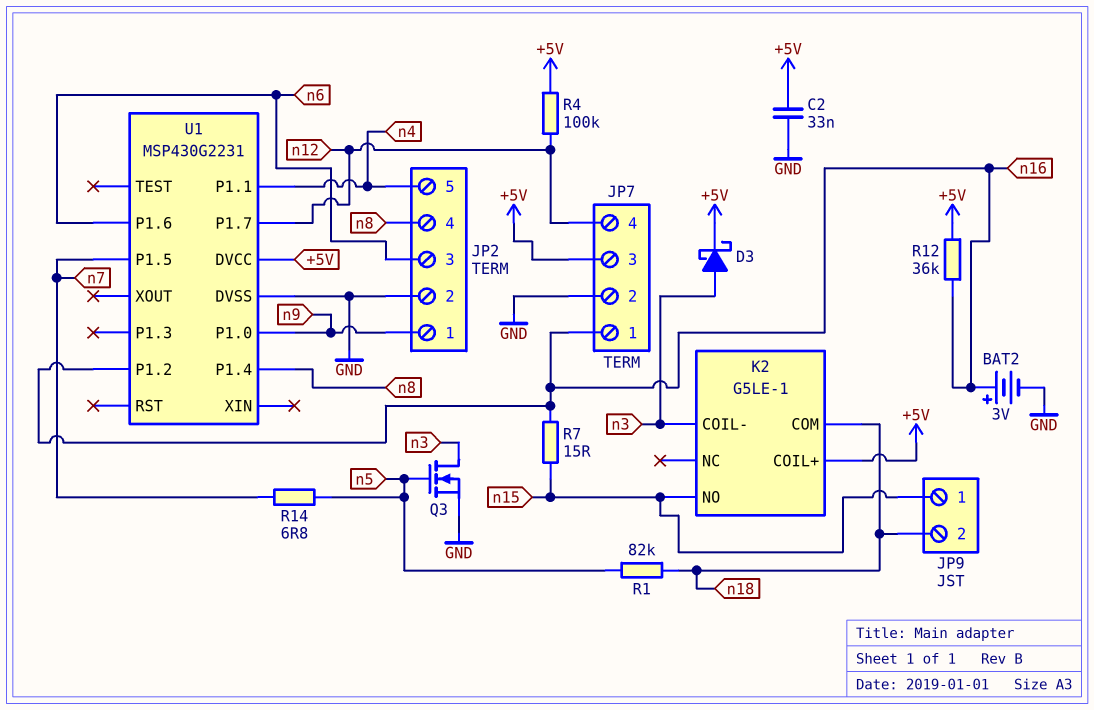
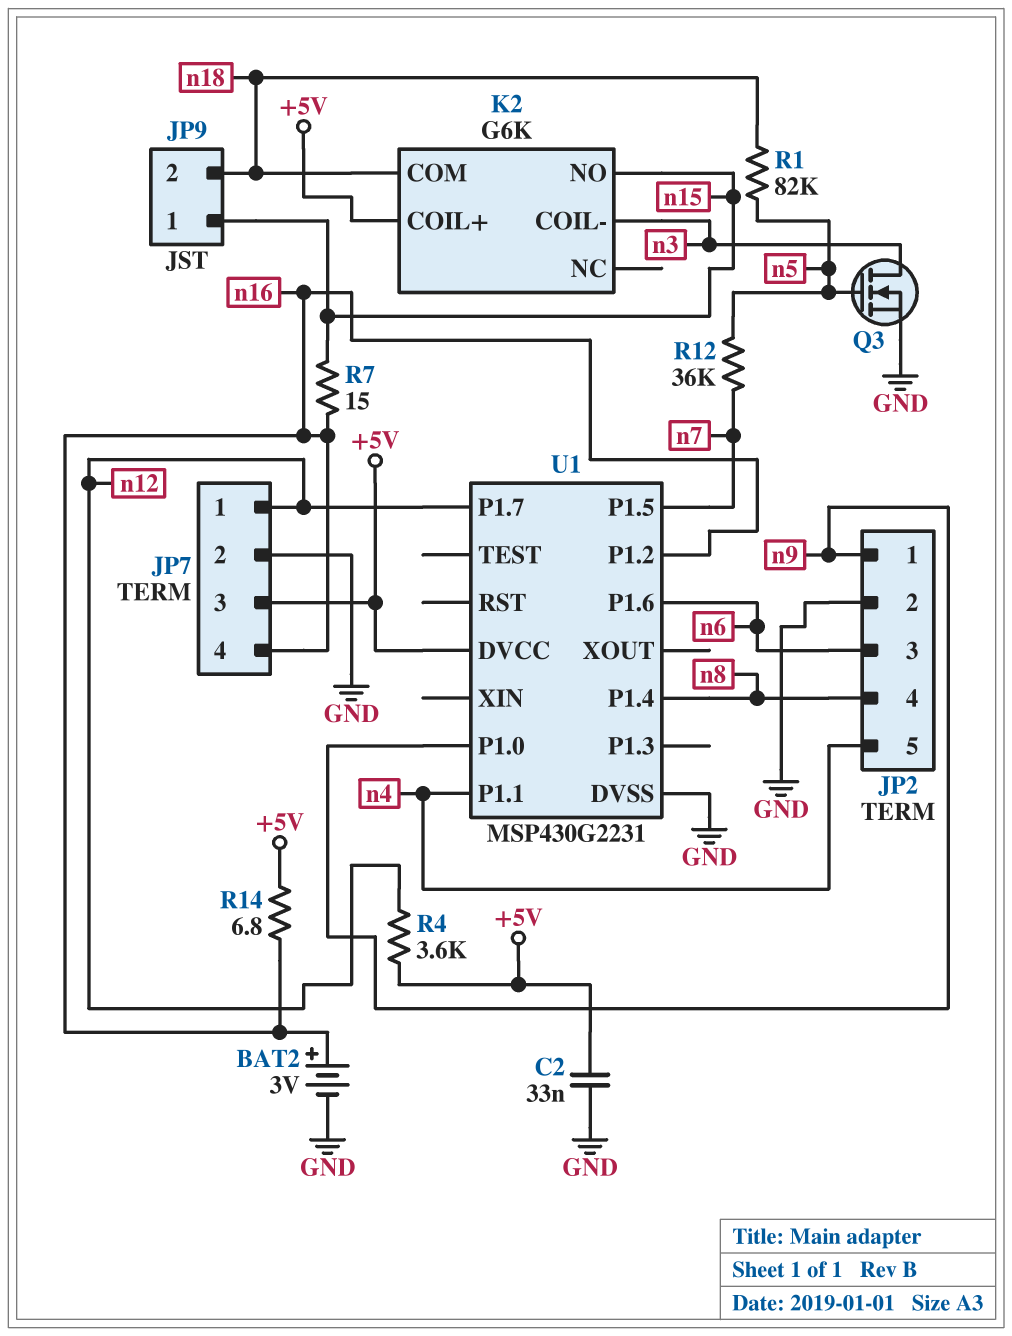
D3: schottky (A n3, K +5V) -> none
JP7 pin 1: n16 -> n12
JP7 pin 4: n12 -> n16
K2: G5LE-1 -> G6K
R4: 100k (+5V, n12) -> 3.6k (+5V, n12)
R12: 36k (+5V, n16) -> 36k (n5, n7)
R14: 6.8 (n5, n7) -> 6.8 (+5V, n16)

